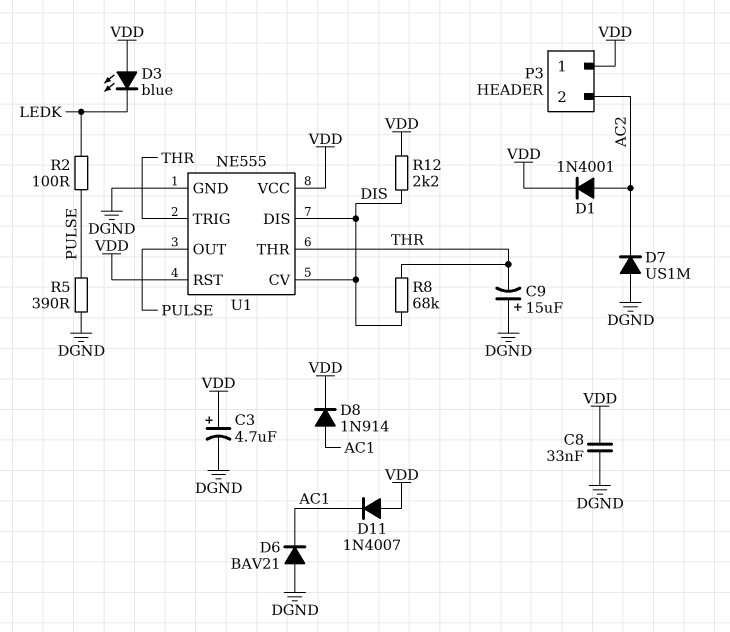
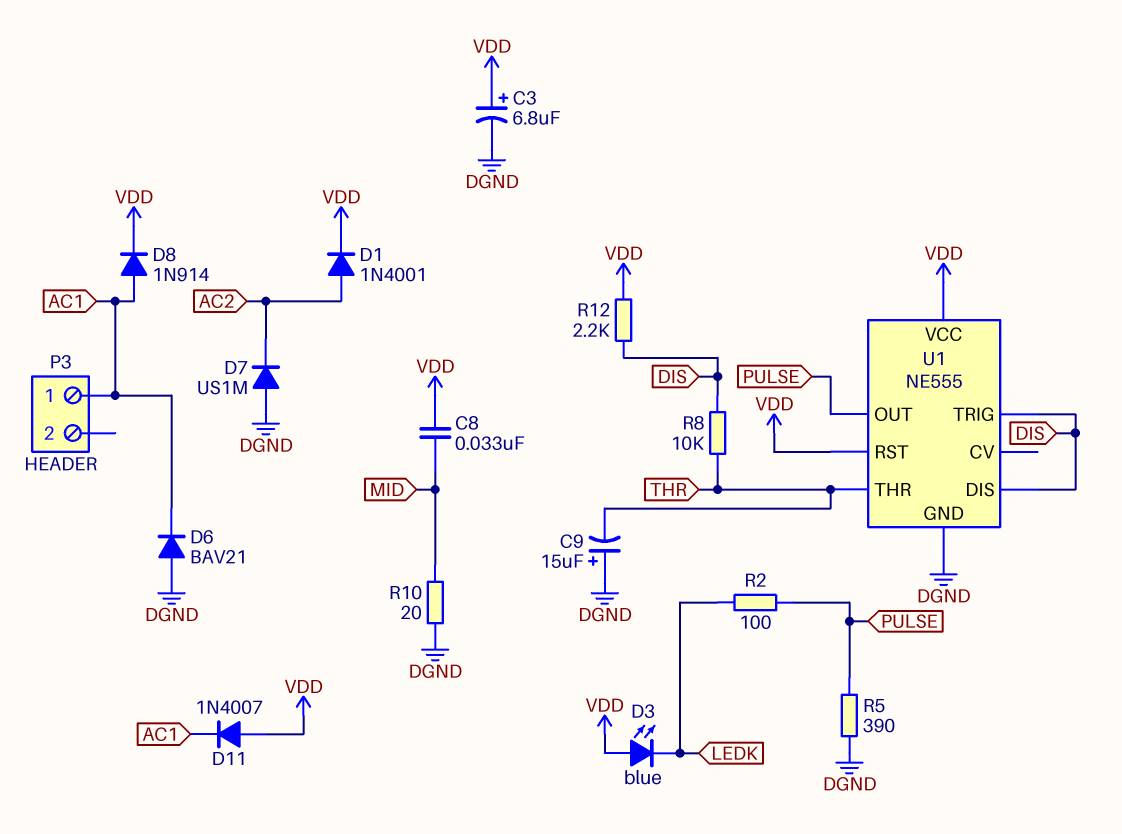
C3: 4.7uF (plus VDD, minus DGND) -> 6.8uF (plus VDD, minus DGND)
C8: 33nF (DGND, VDD) -> 33nF (MID, VDD)
P3 pin 1: VDD -> AC1
P3 pin 2: AC2 -> none
R8: 68k (DIS, THR) -> 10k (DIS, THR)
R10: none -> 20 (DGND, MID)
U1 pin CV: DIS -> none
U1 pin TRIG: THR -> DIS

